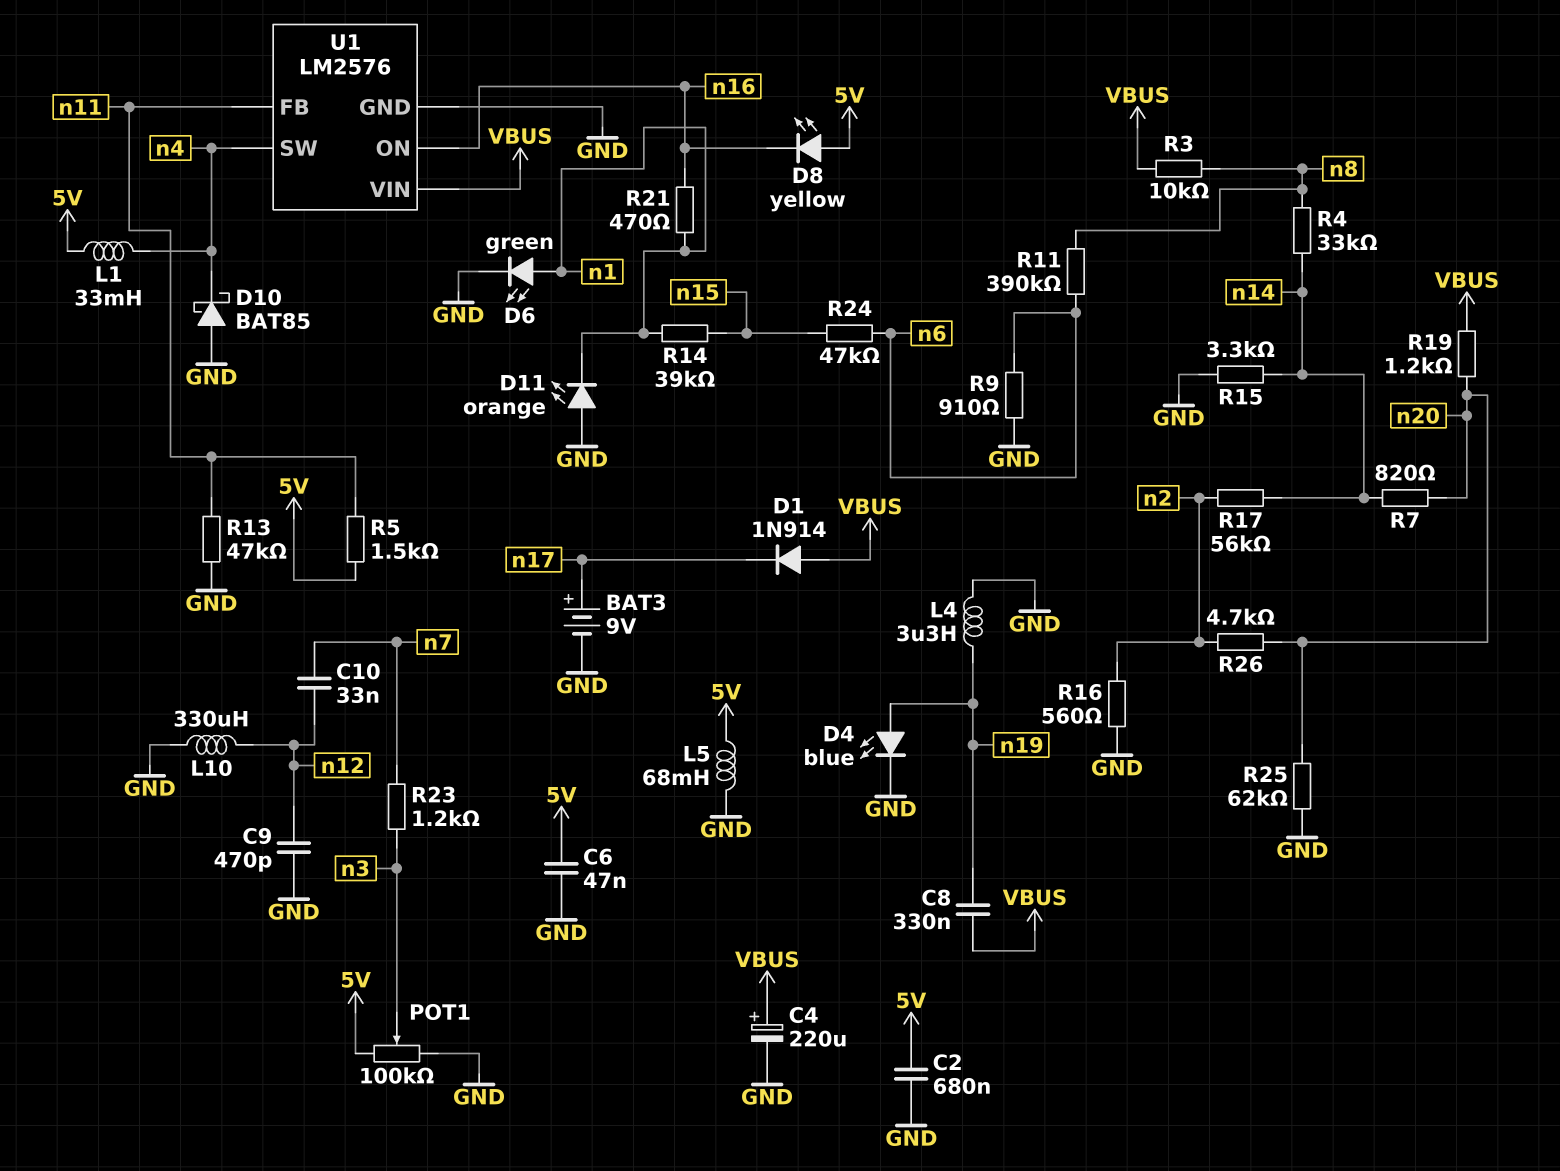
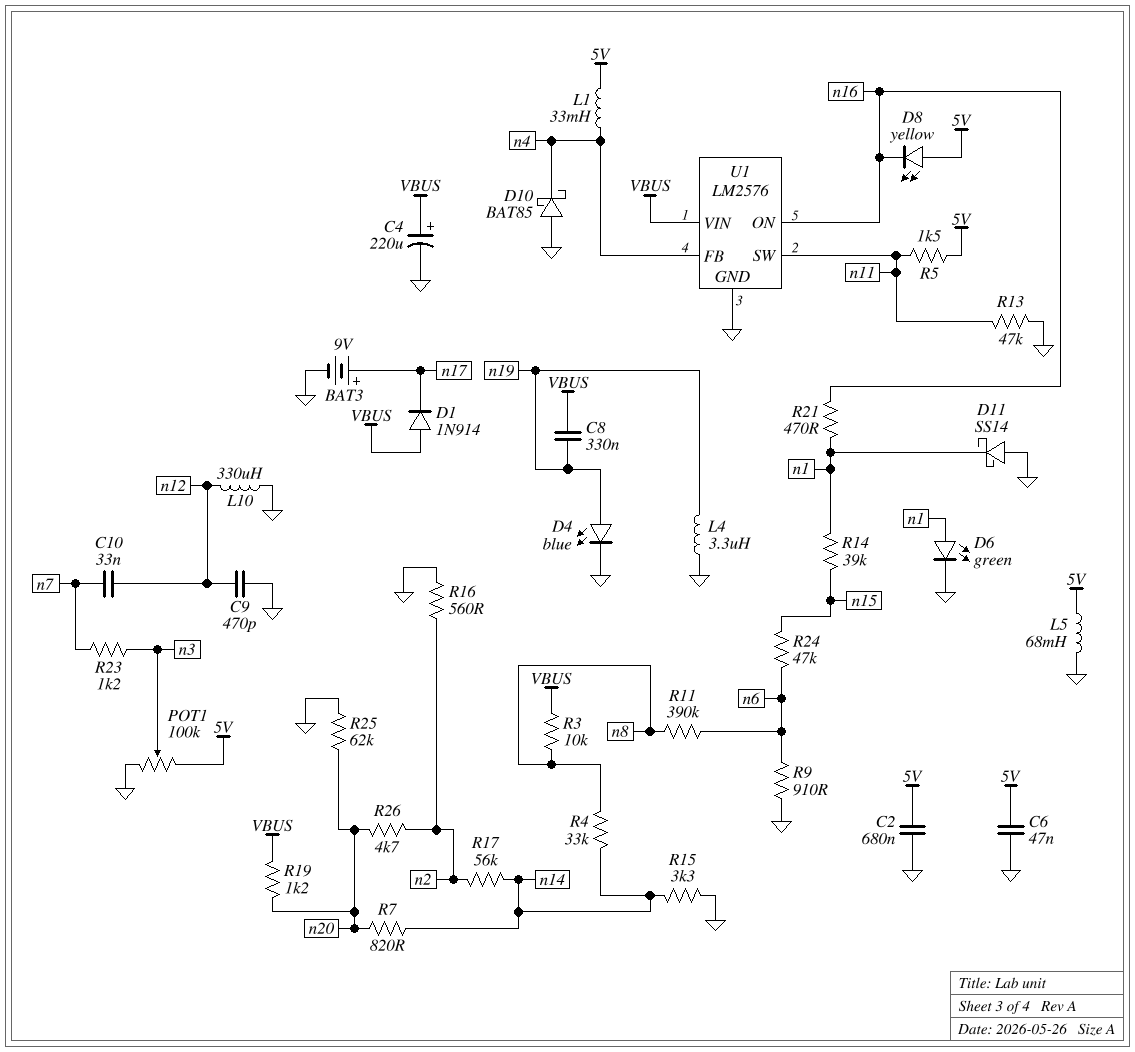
D11: LED orange (A GND, K n1) -> schottky SS14 (A GND, K n1)
U1 pin FB: n11 -> n4
U1 pin SW: n4 -> n11

